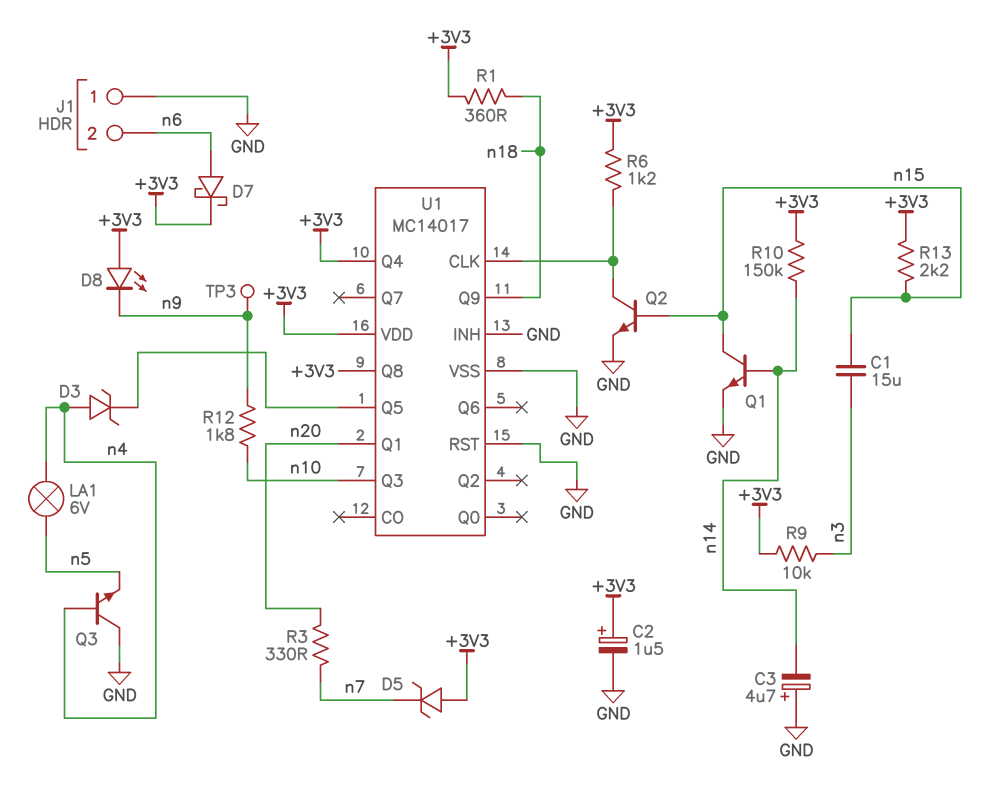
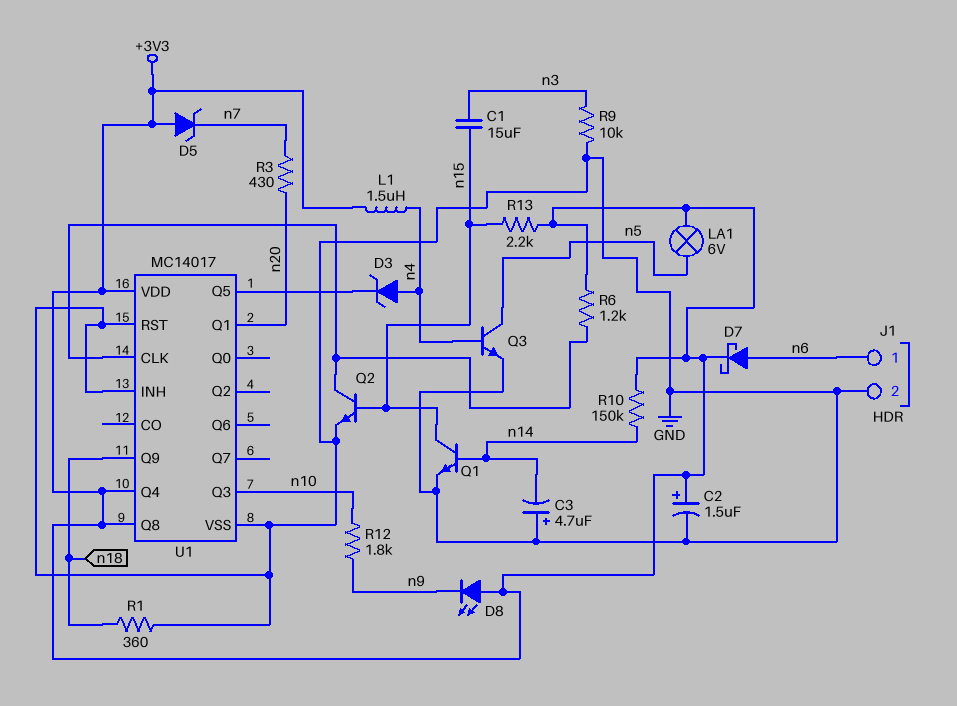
J1 pin 1: GND -> n6
J1 pin 2: n6 -> GND
L1: none -> 1.5uH (+3V3, n4)
LA1: lamp 6V (n4, n5) -> lamp 6V (+3V3, n5)
Q3: NPN (B n4, C GND, E n5) -> NPN (B n4, C n5, E GND)
R1: 360 (+3V3, n18) -> 360 (GND, n18)
R3: 330 (n7, n20) -> 430 (n7, n20)
R9: 10k (+3V3, n3) -> 10k (GND, n3)
TP3: test point (n9) -> none

